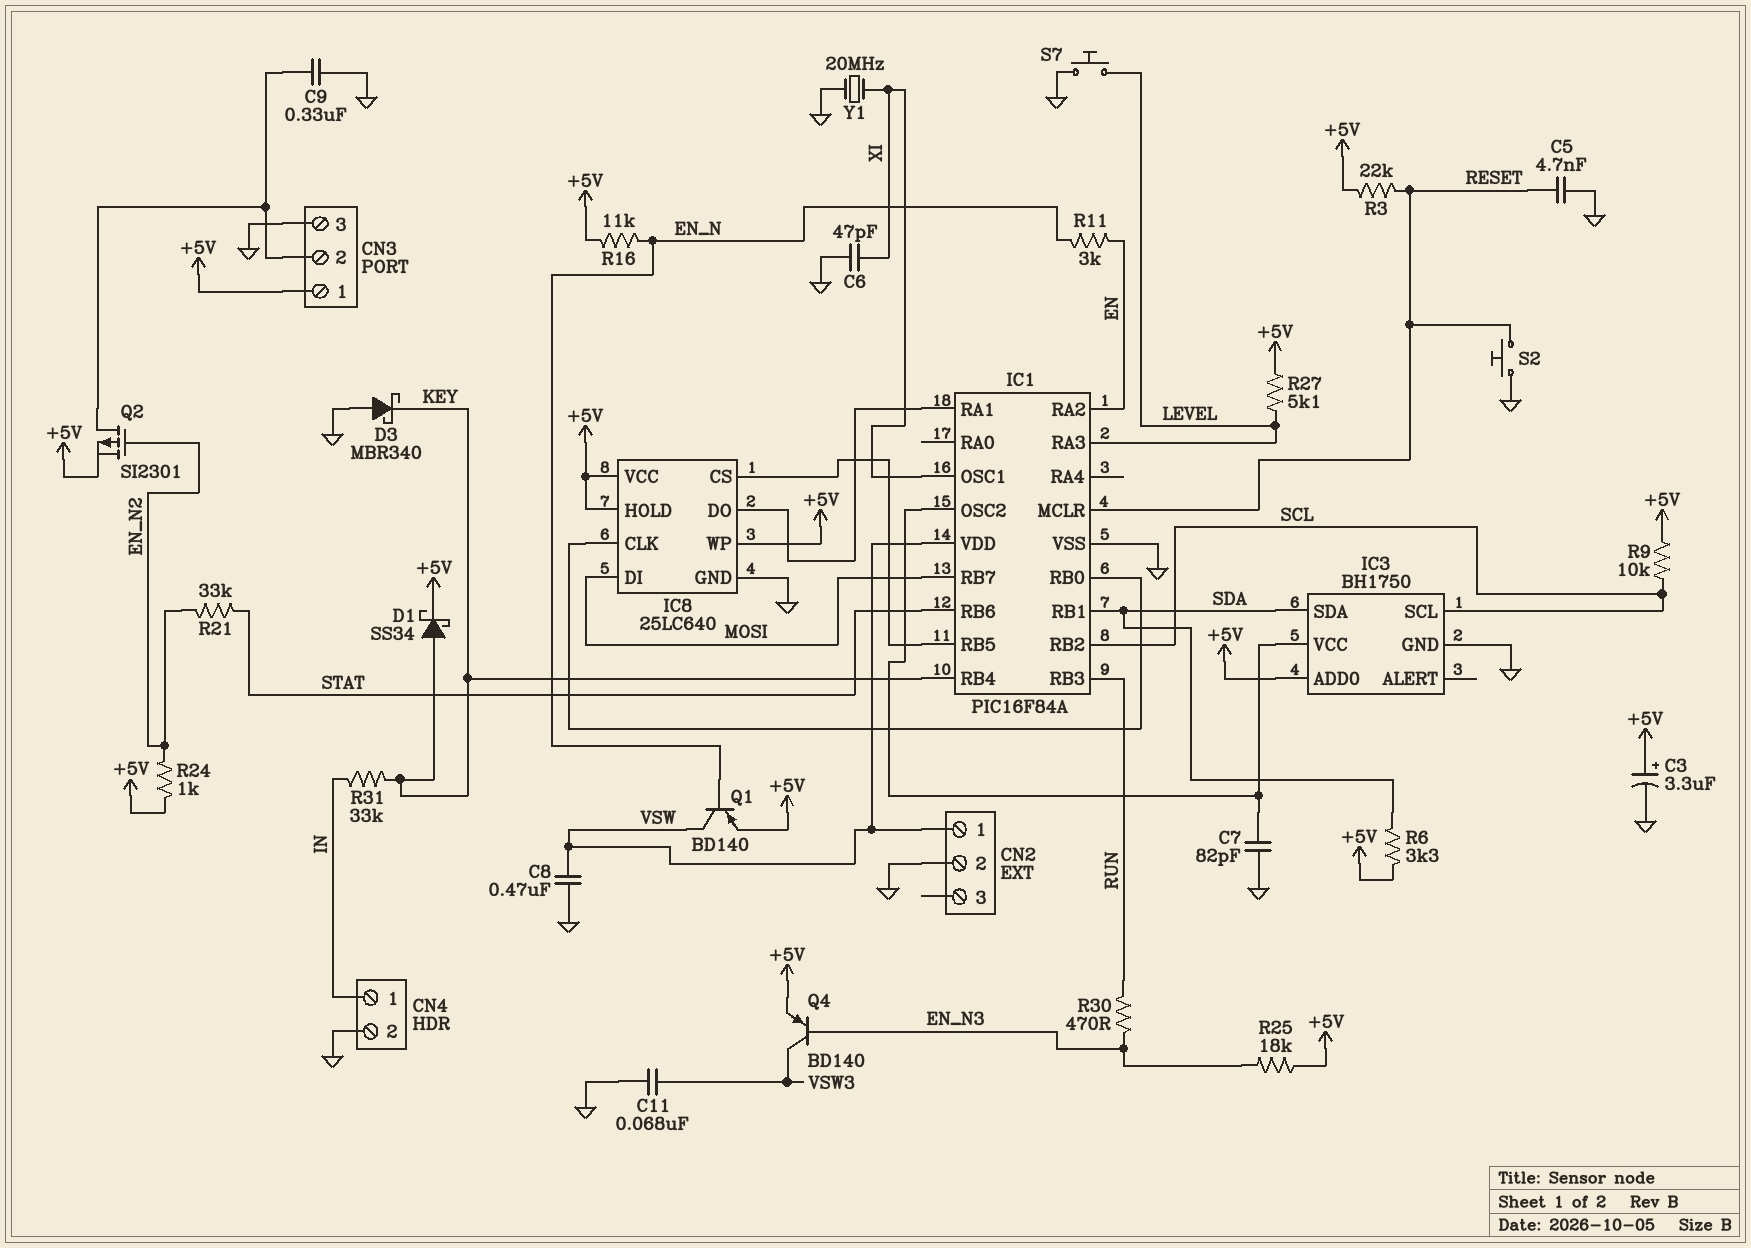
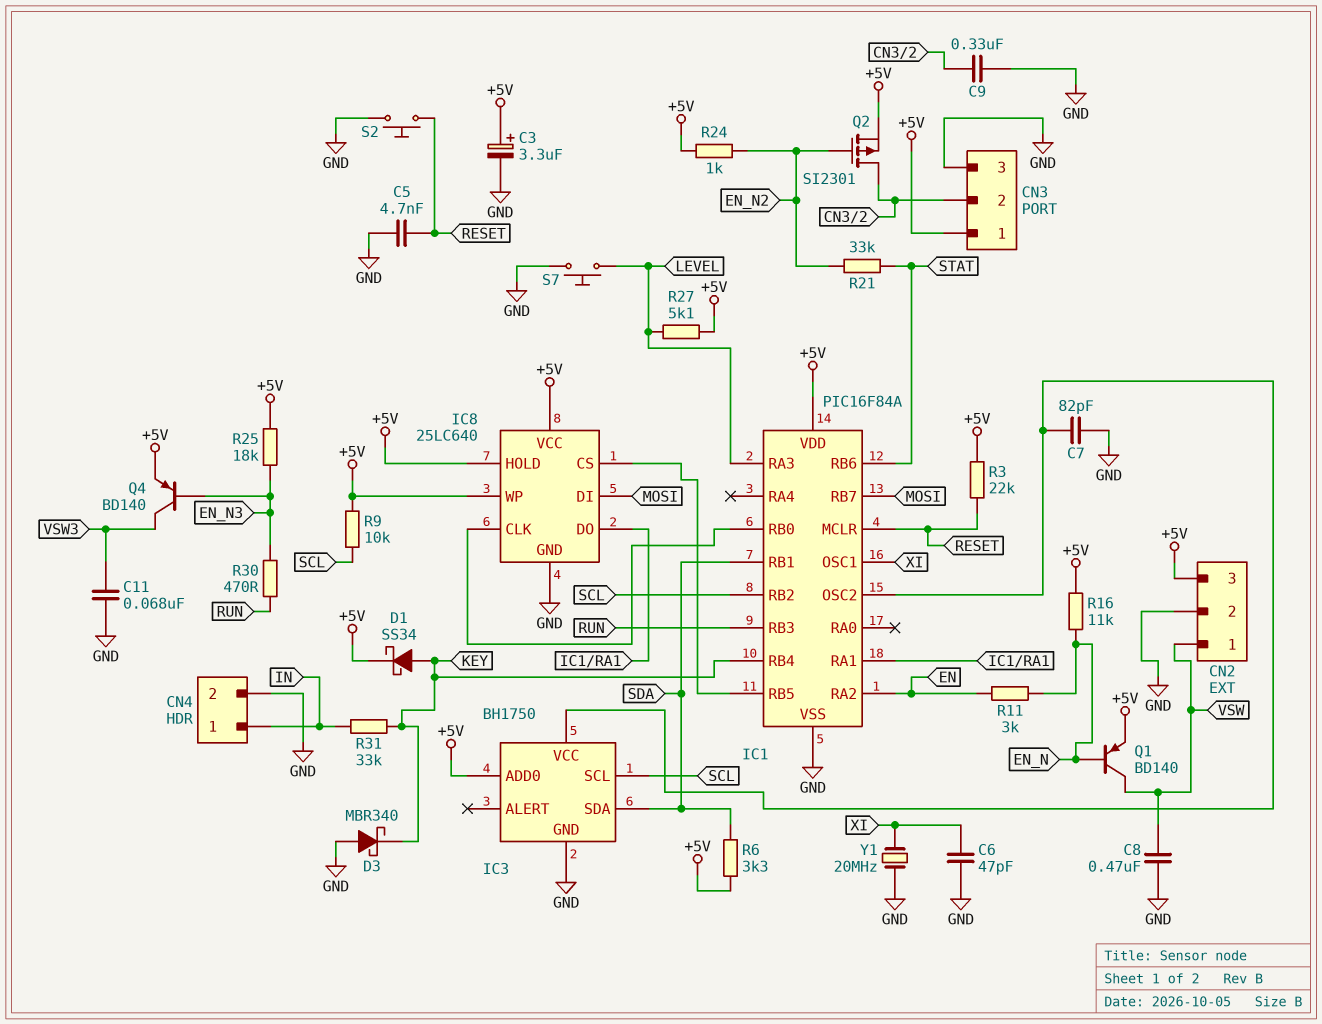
CN2 pin 3: none -> +5V
IC1 pin VDD: VSW -> +5V

